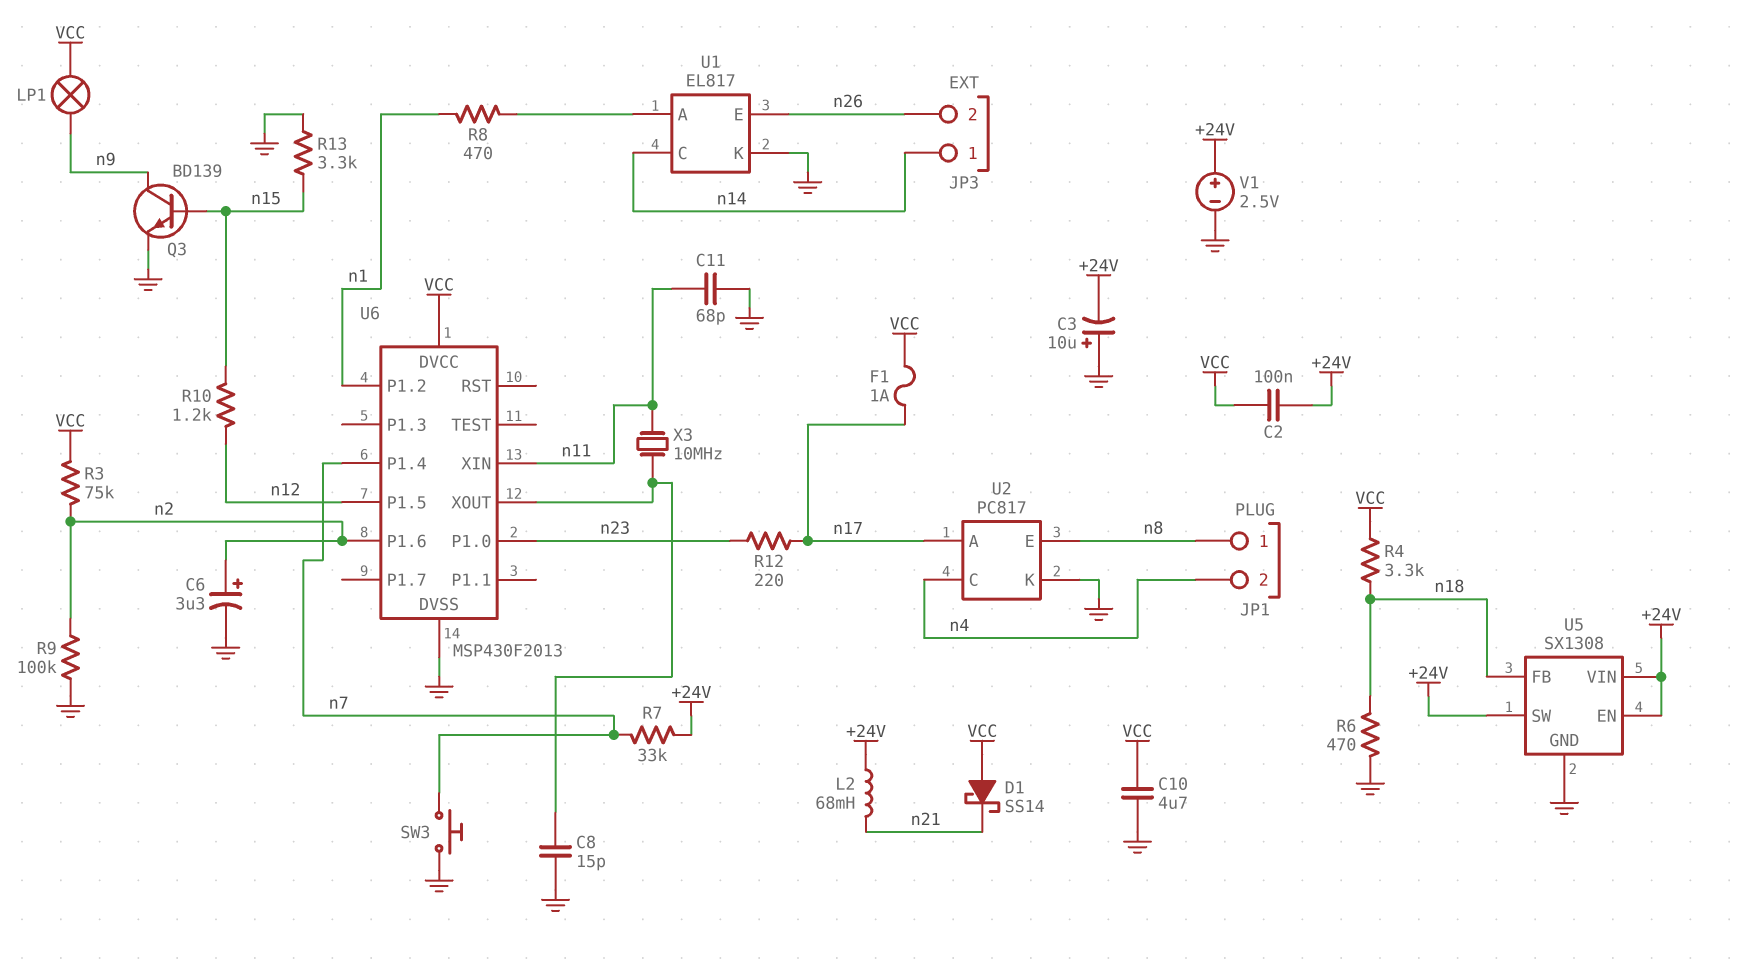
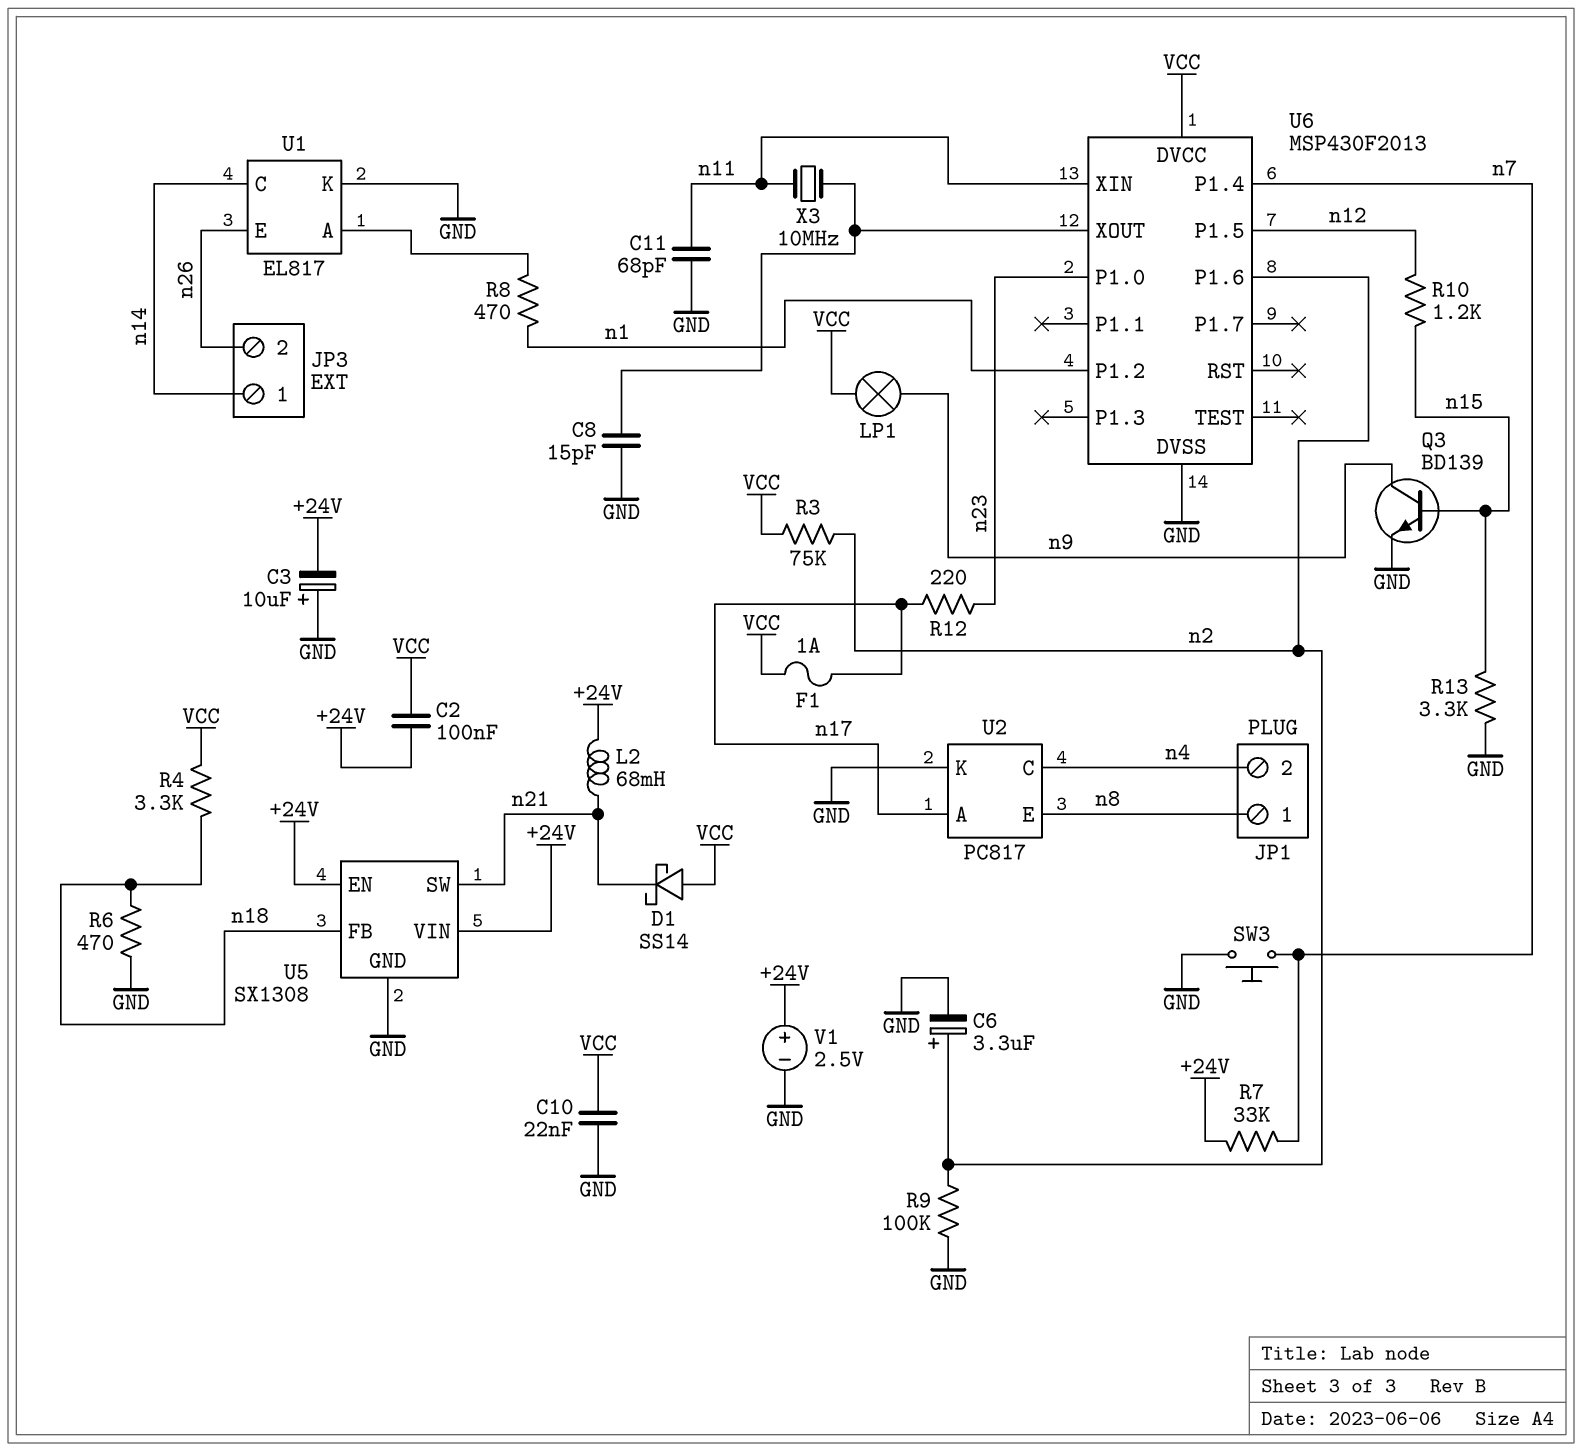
C10: 4.7uF (GND, VCC) -> 22nF (GND, VCC)
U5 pin SW: +24V -> n21

